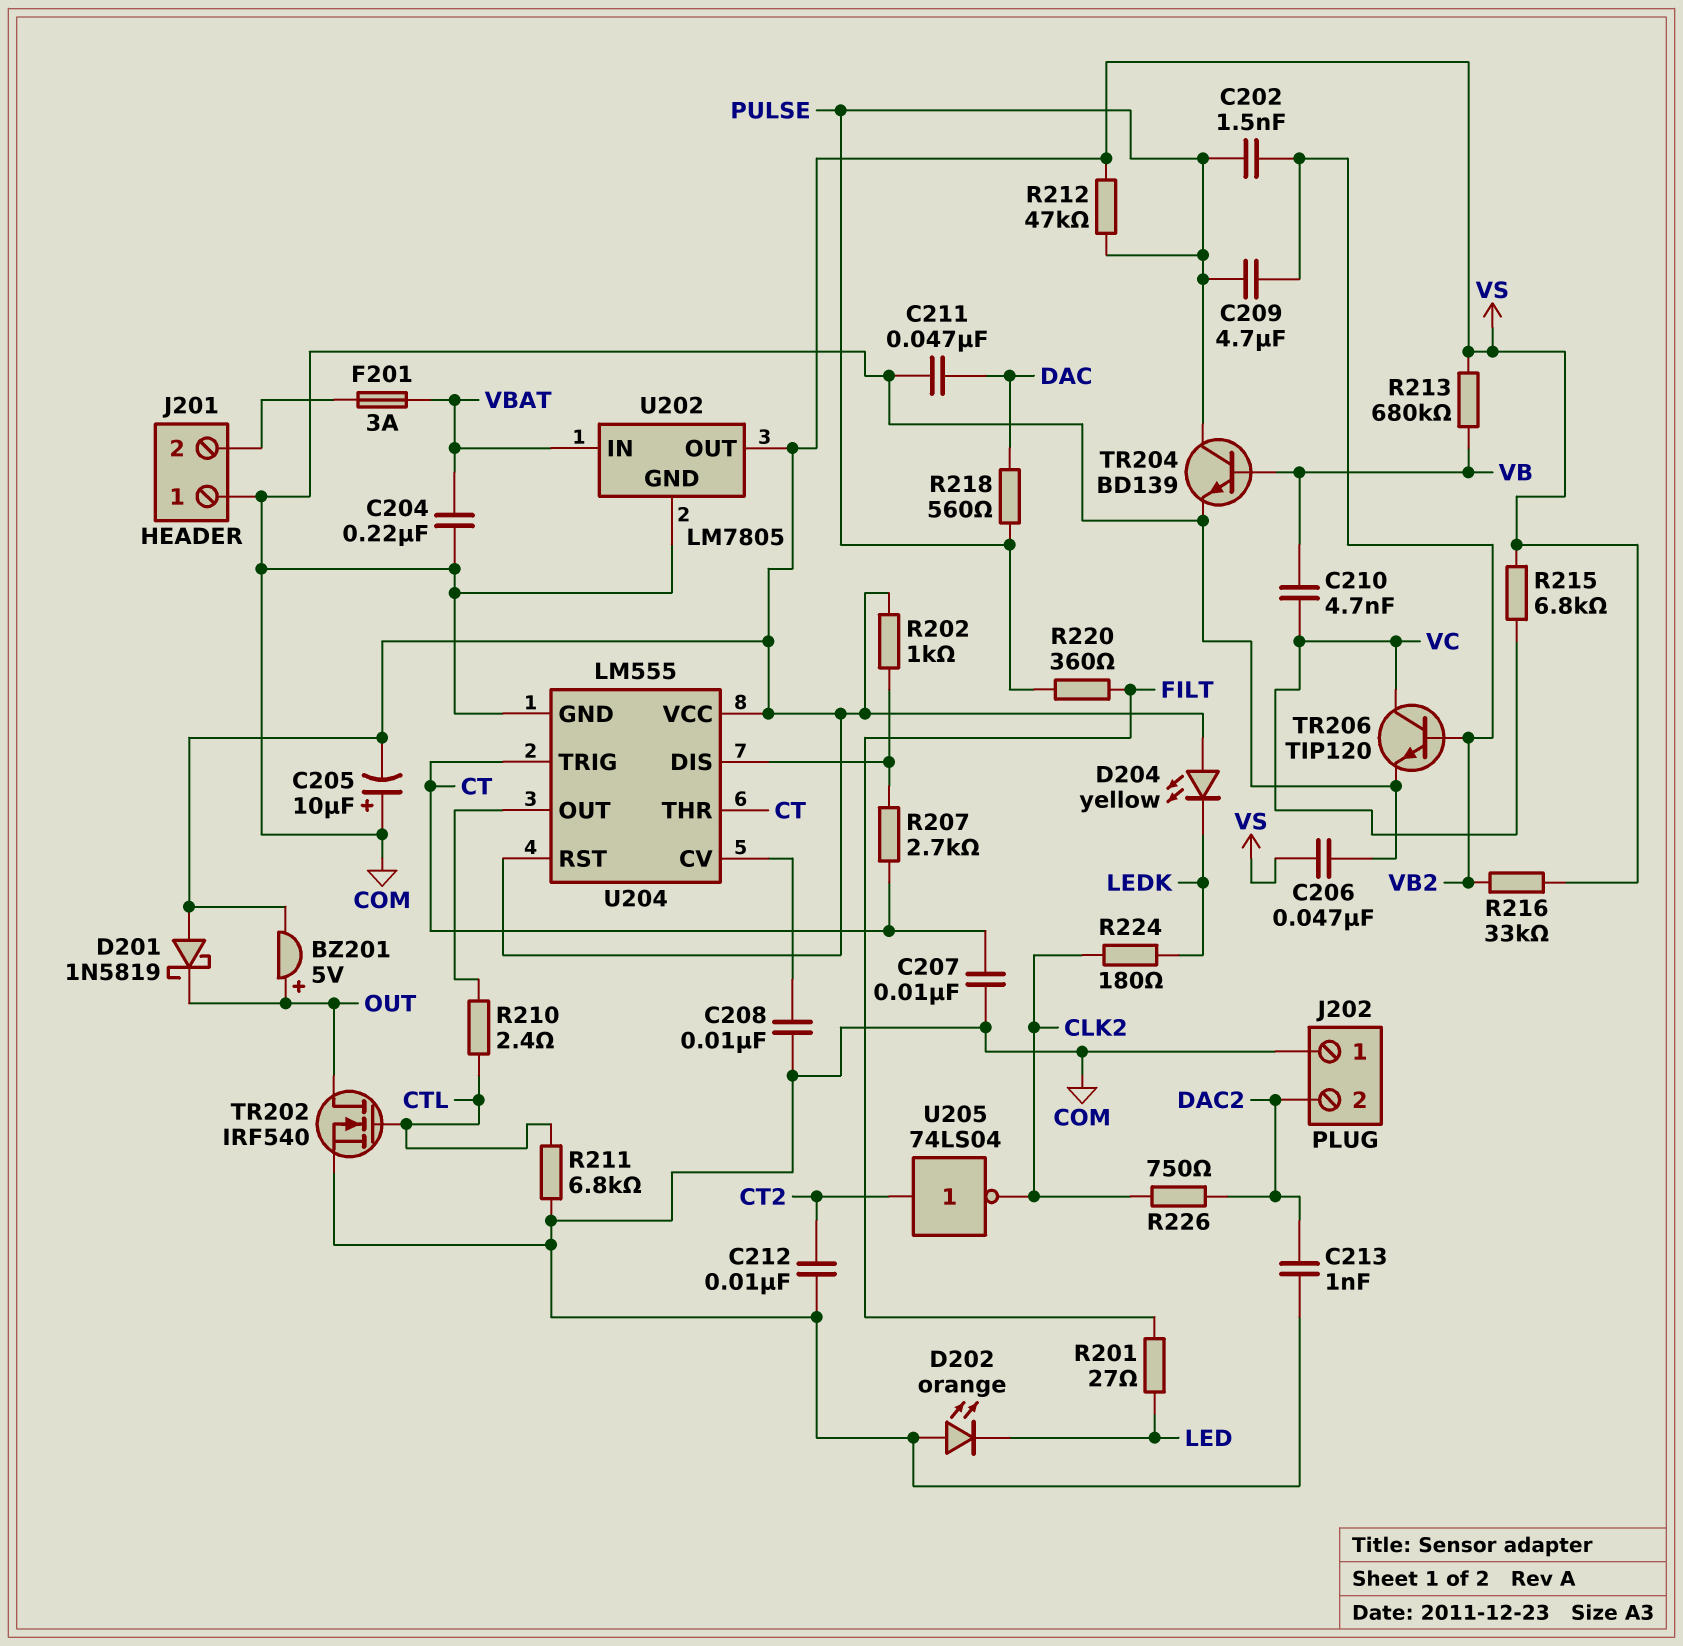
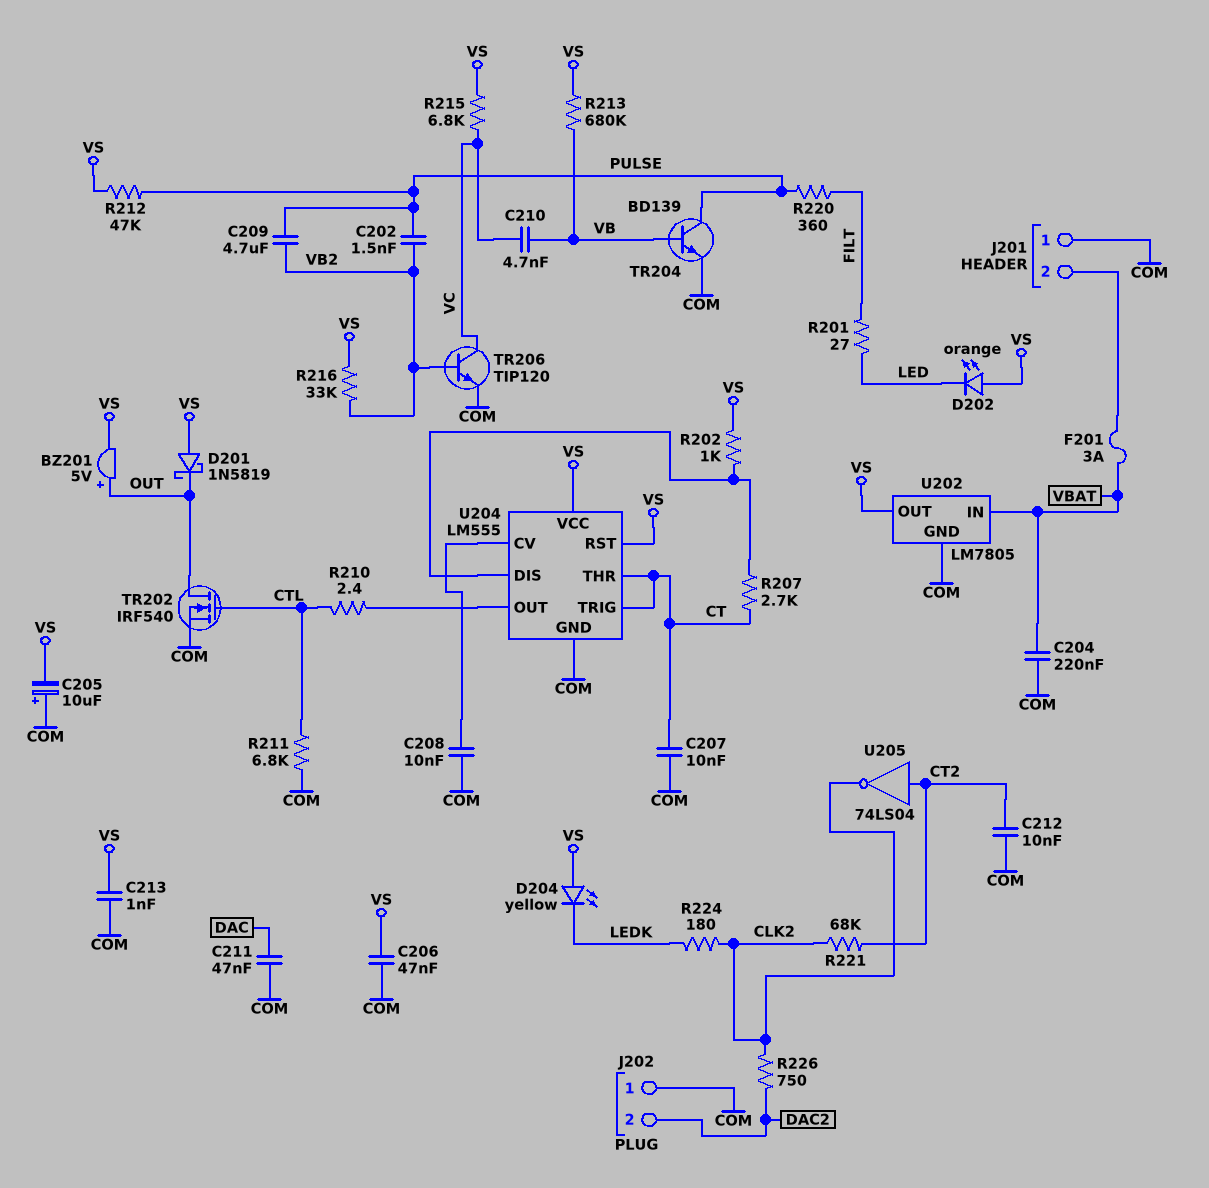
C213: 1nF (COM, DAC2) -> 1nF (COM, VS)
D202: LED orange (A COM, K LED) -> LED orange (A VS, K LED)
R218: 560 (DAC, PULSE) -> none
R221: none -> 68k (CLK2, CT2)

